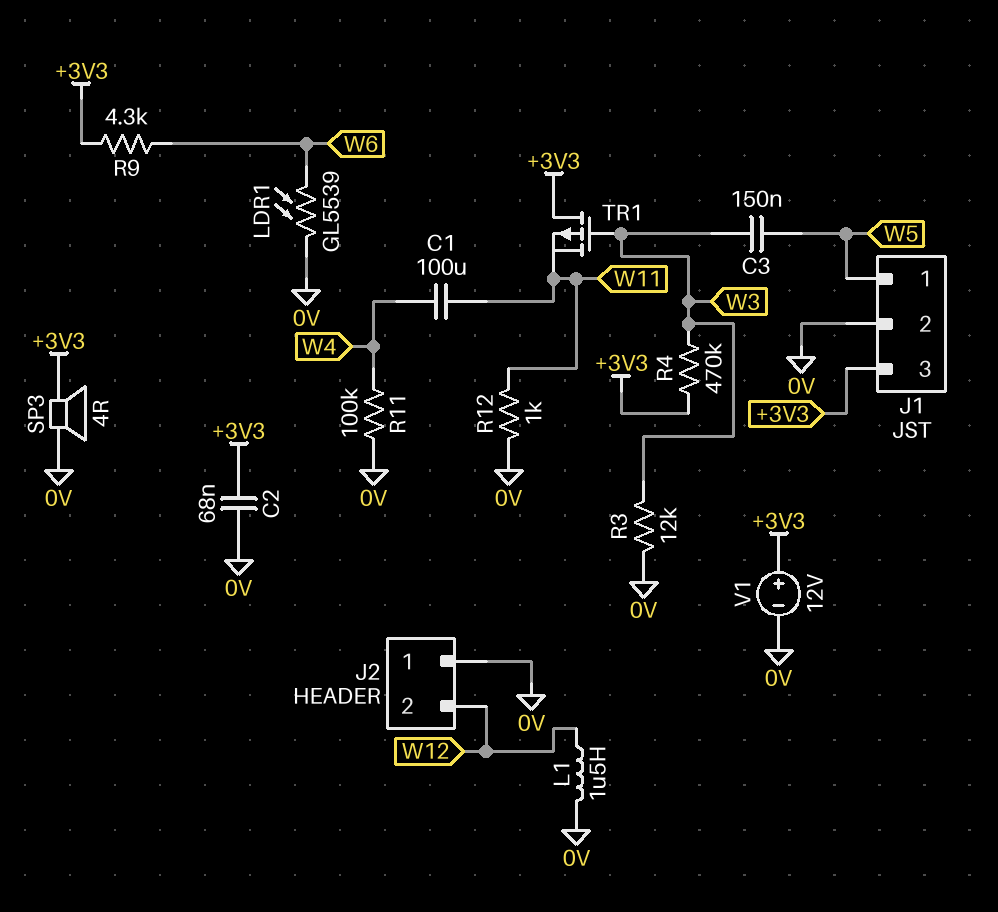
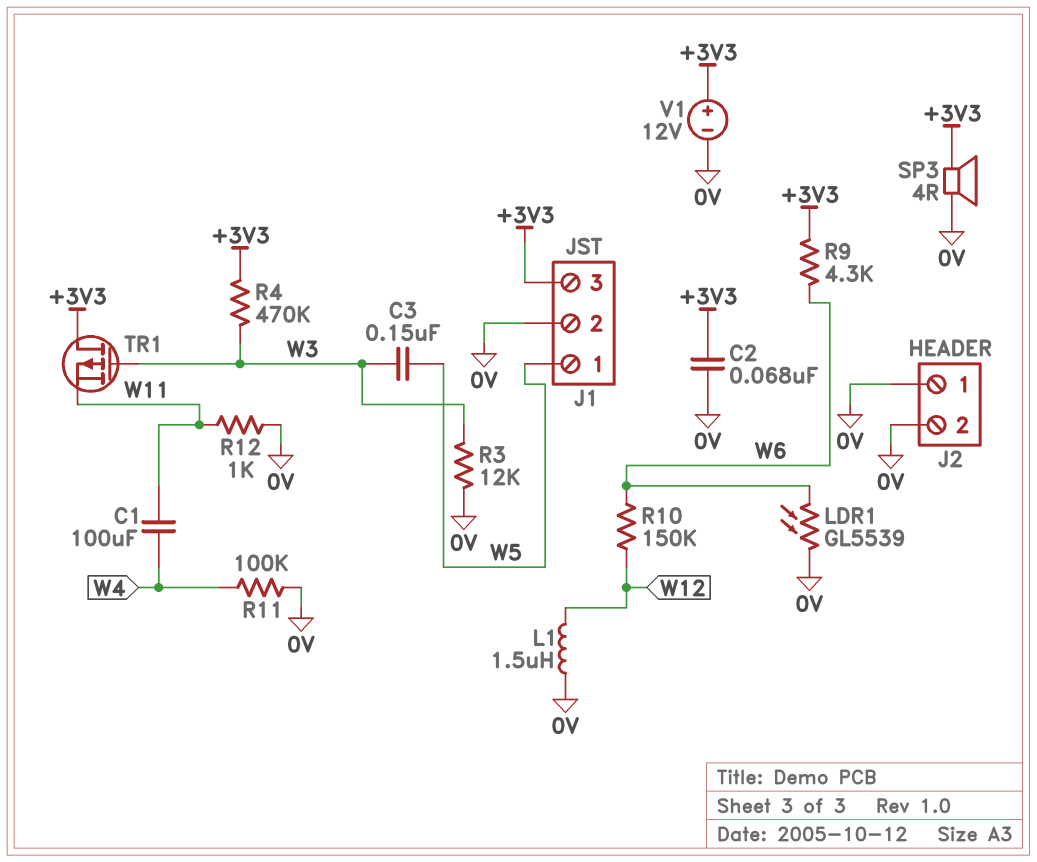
J2 pin 2: W12 -> 0V
R10: none -> 150k (W6, W12)

